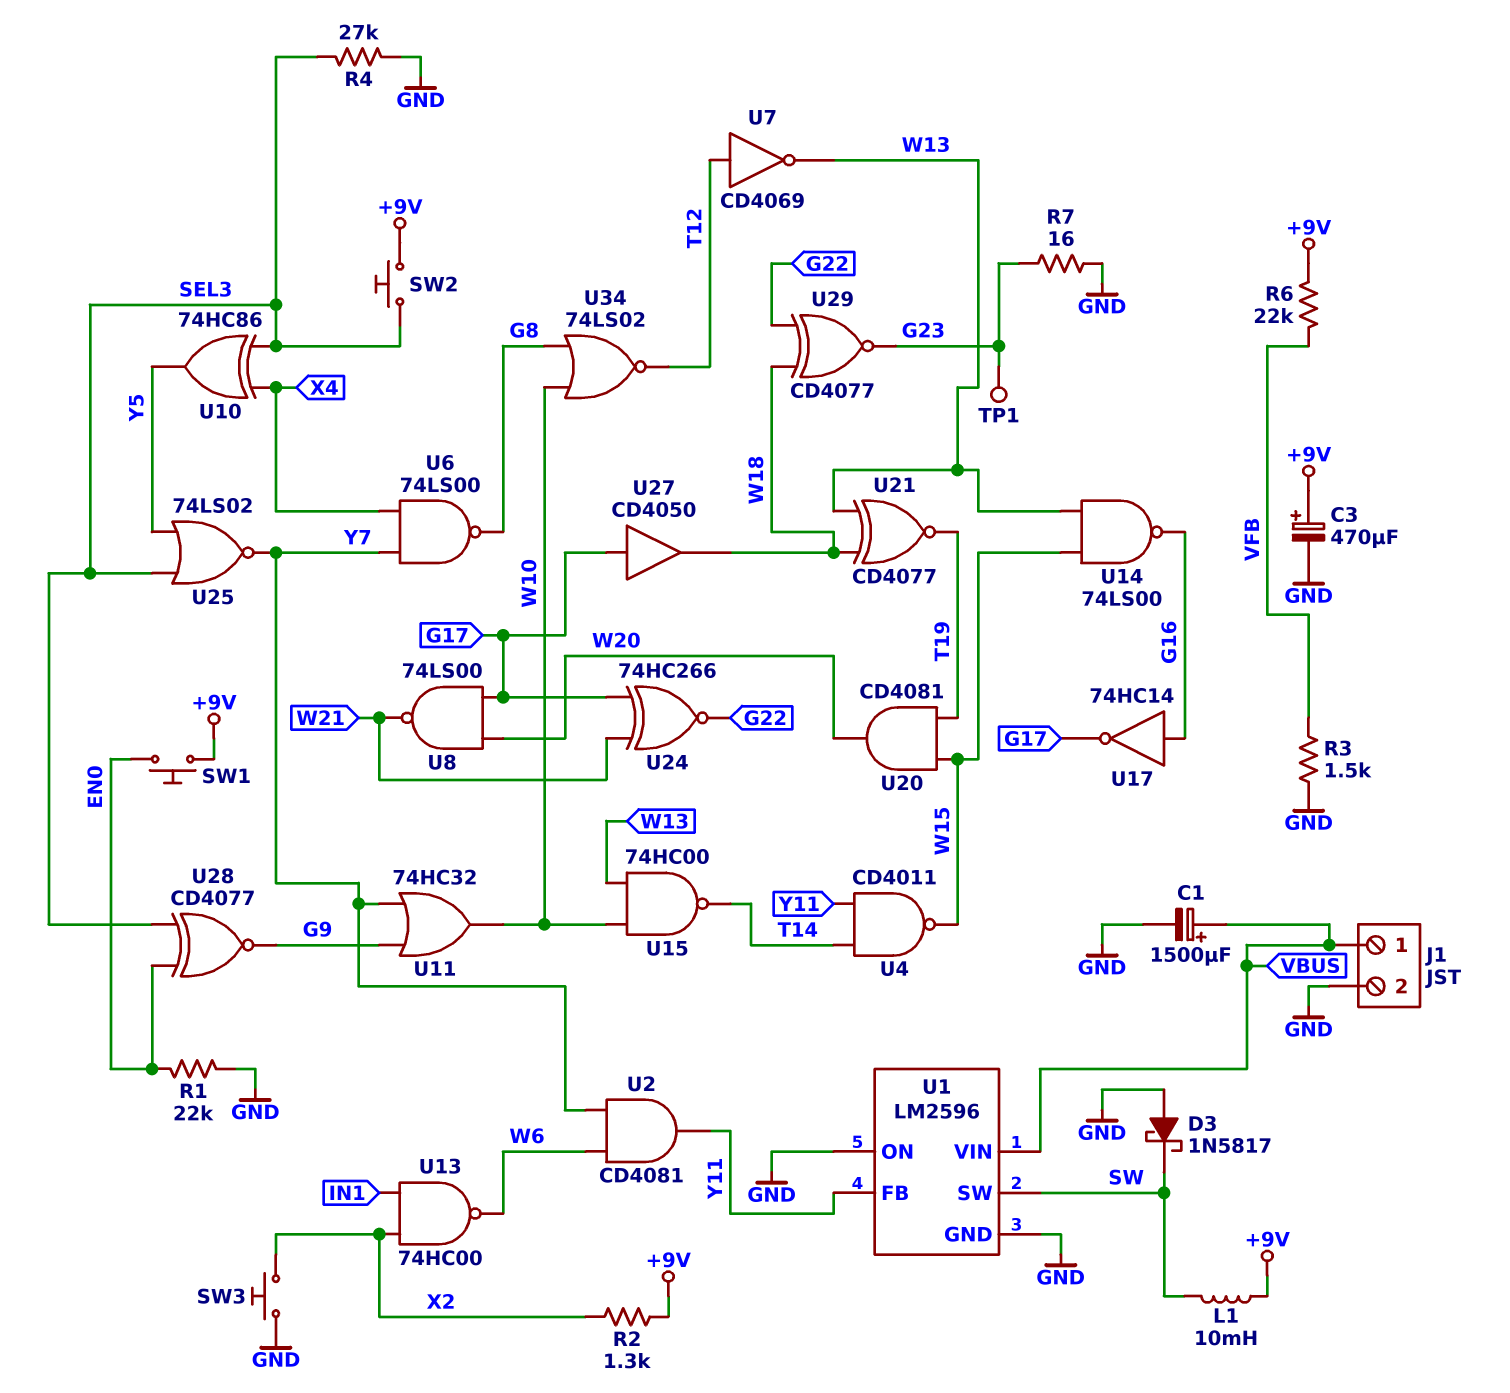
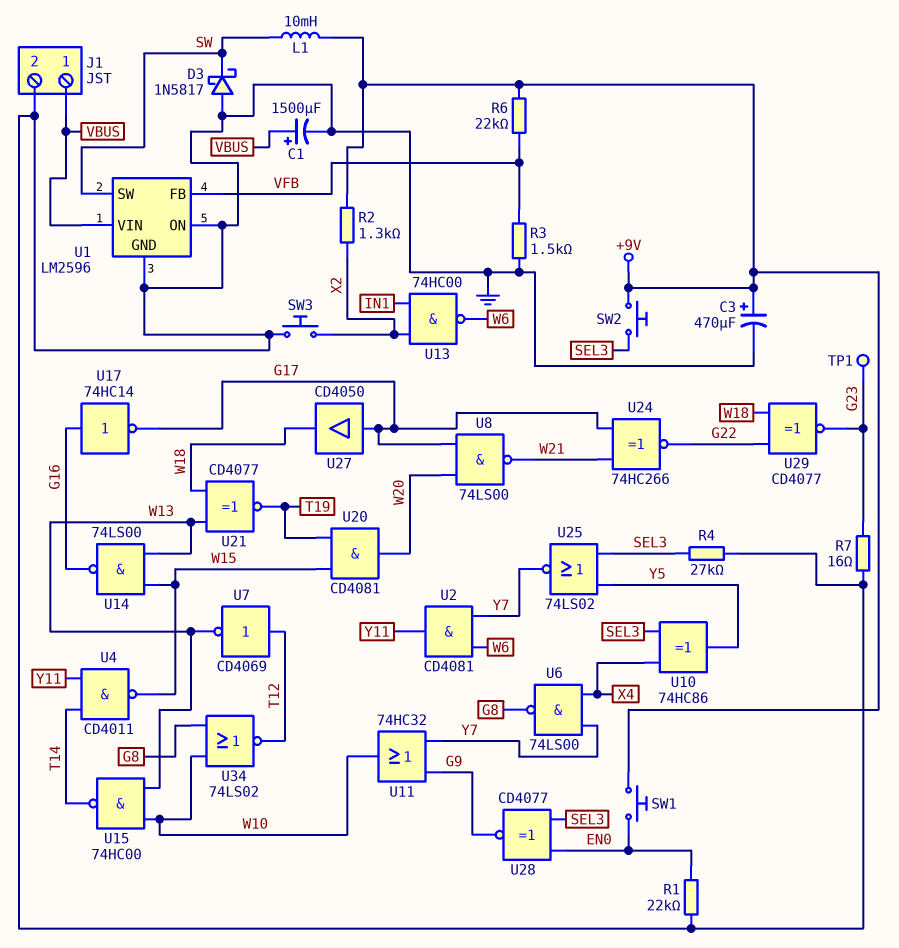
U1 pin FB: Y11 -> VFB

